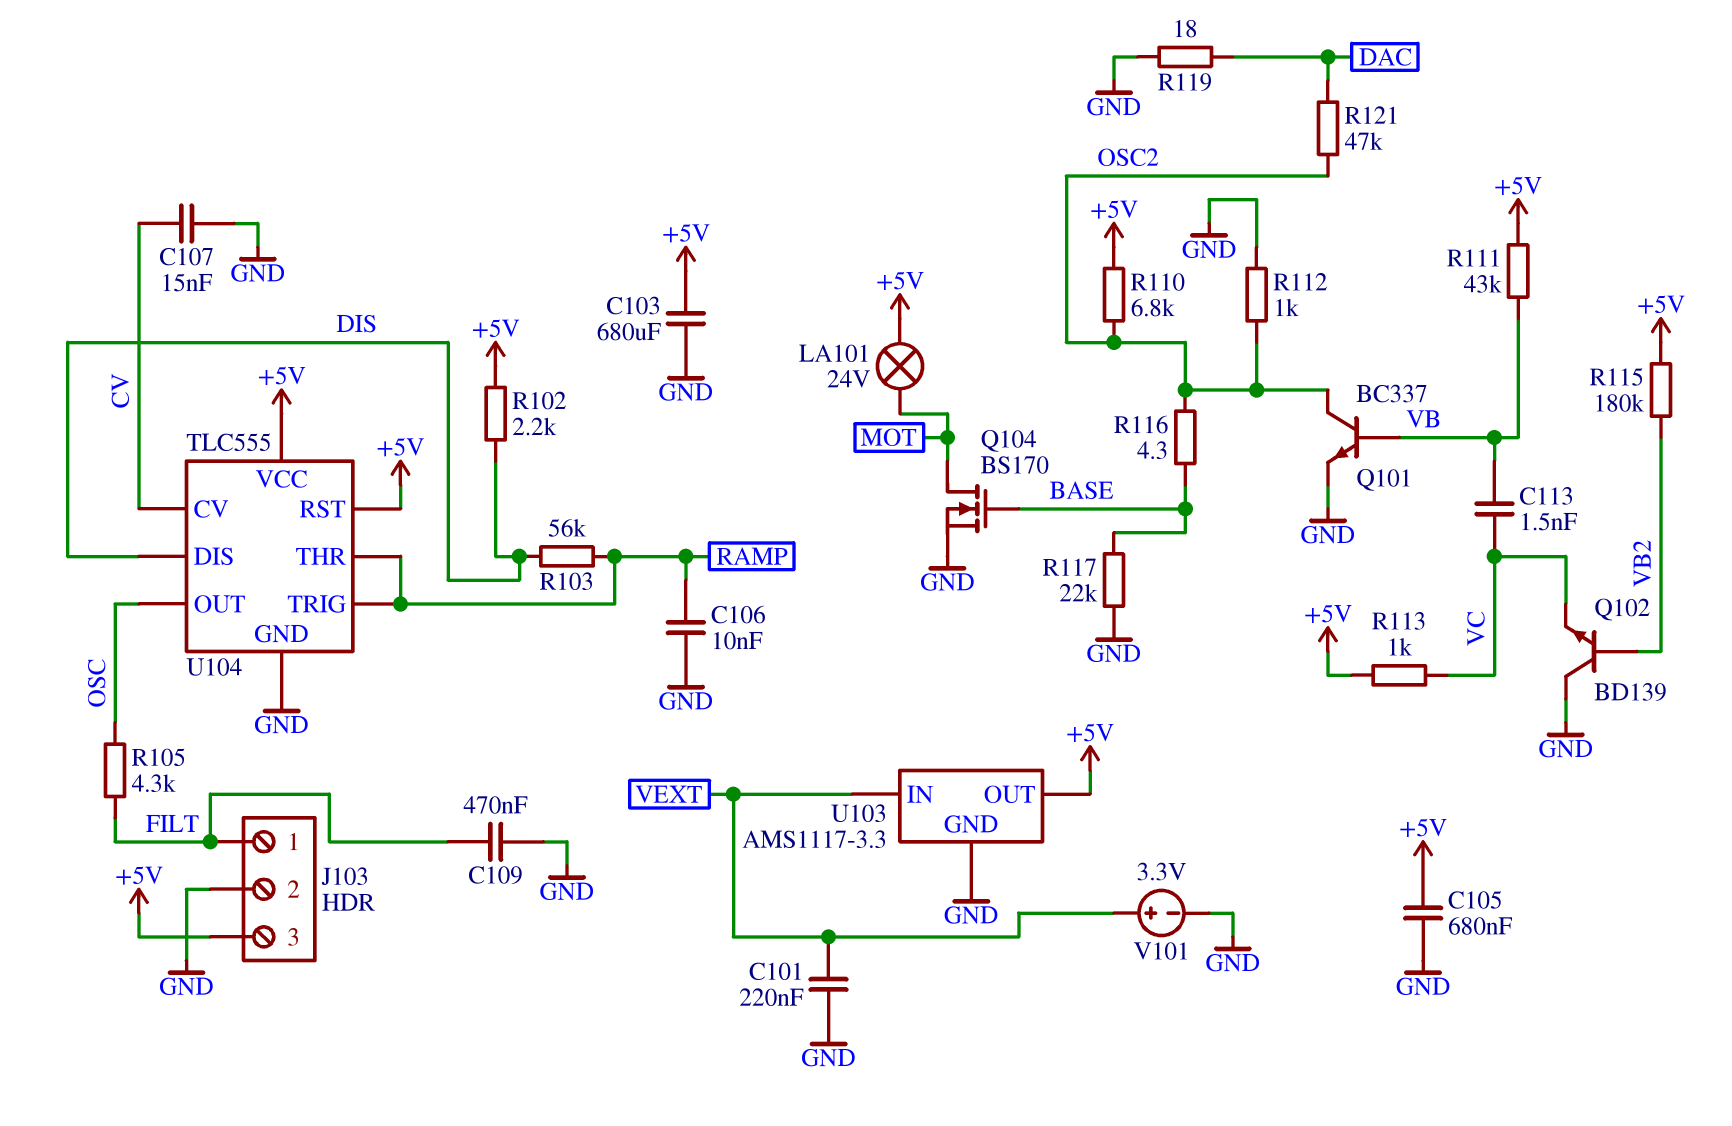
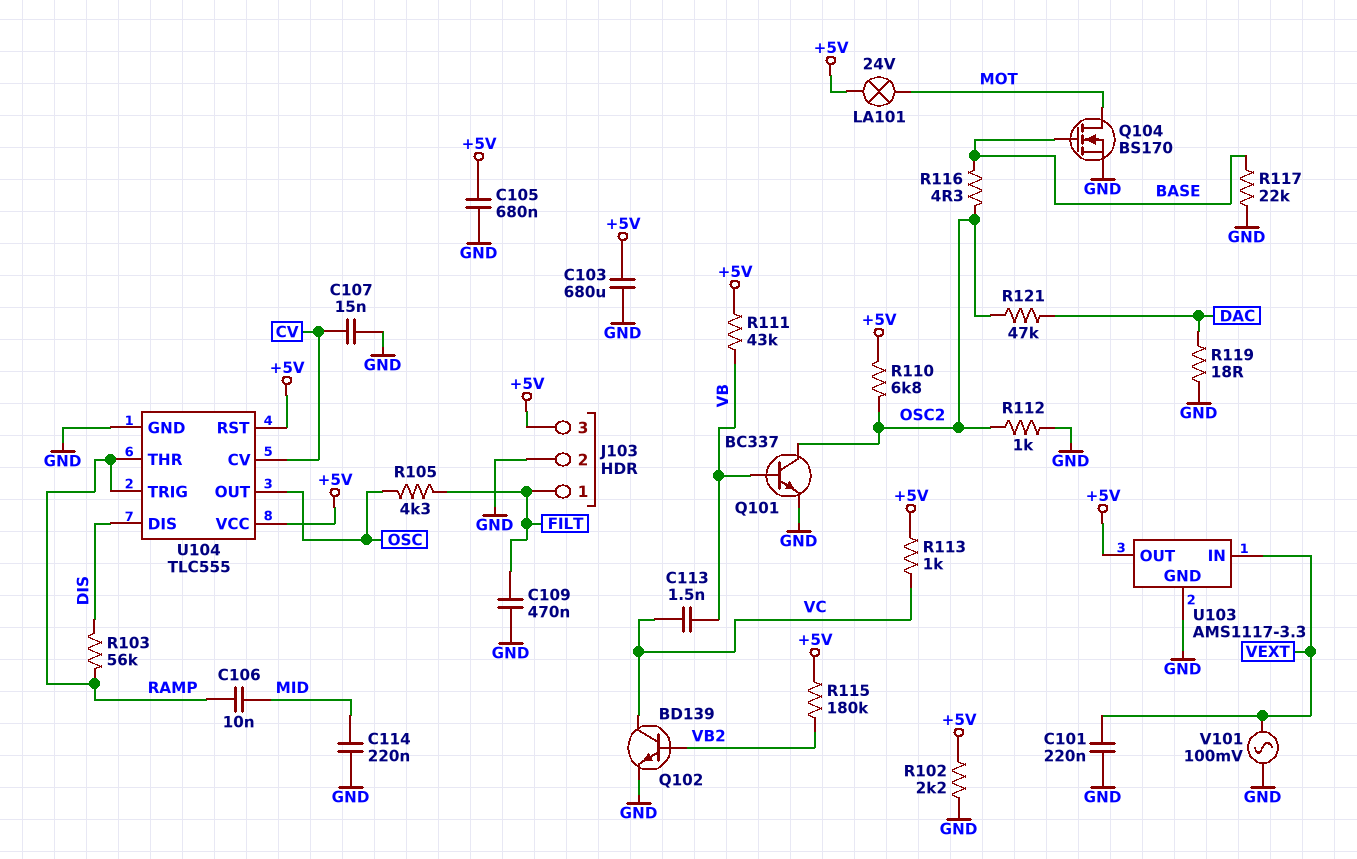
C106: 10nF (GND, RAMP) -> 10nF (MID, RAMP)
C114: none -> 220nF (GND, MID)
Q102: NPN BD139 (B VB2, C GND, E VC) -> NPN BD139 (B VB2, C VC, E GND)
R102: 2.2k (+5V, DIS) -> 2.2k (+5V, GND)
V101: 3.3V (plus VEXT, minus GND) -> AC 100mV (GND, VEXT)

